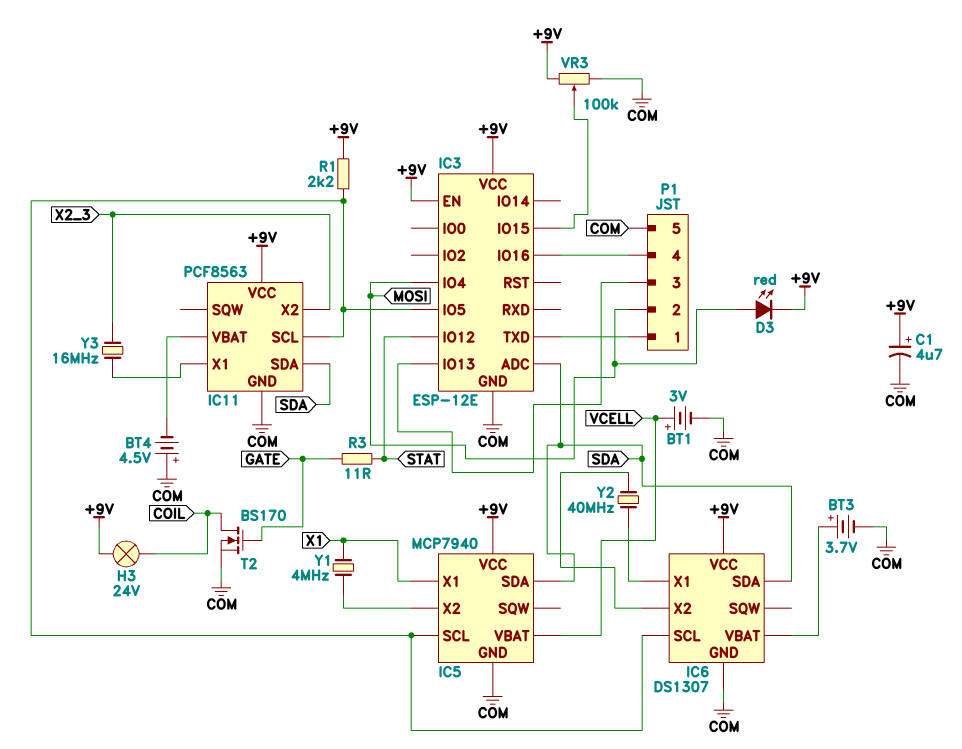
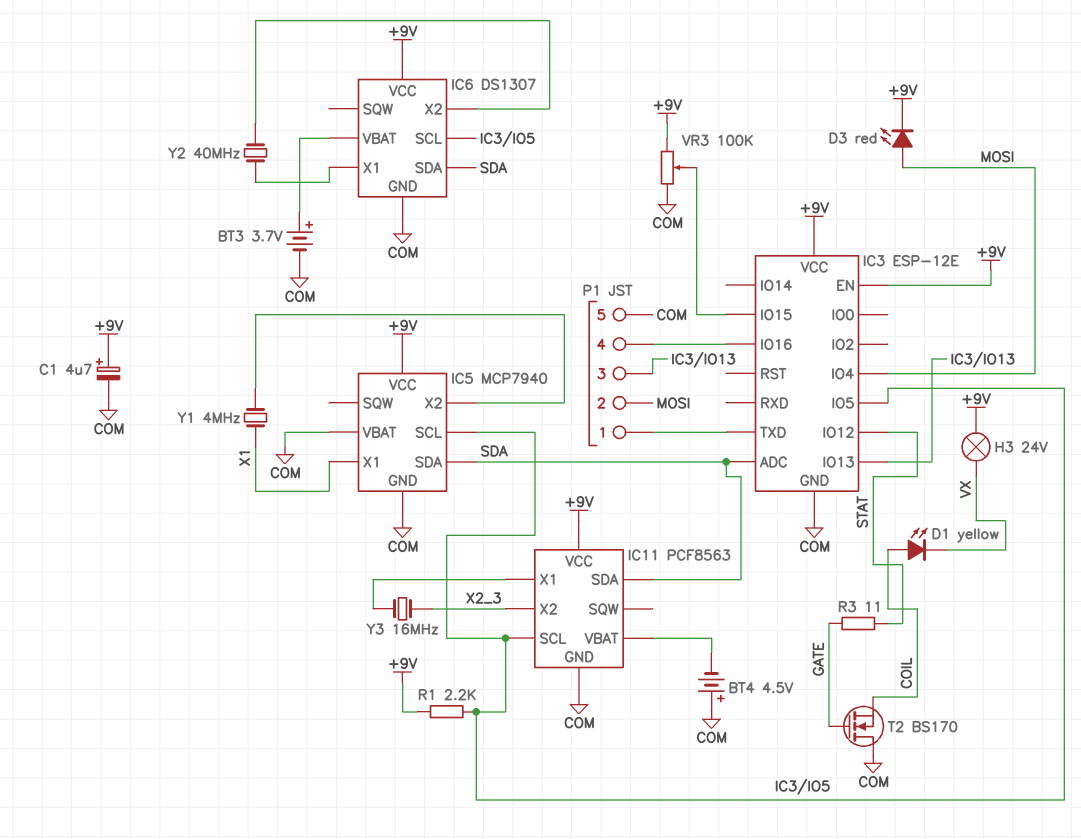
BT1: 3V (plus VCELL, minus COM) -> none
D1: none -> LED yellow (A COIL, K VX)
H3: lamp 24V (+9V, COIL) -> lamp 24V (+9V, VX)
IC5 pin VBAT: VCELL -> COM
T2: NMOS BS170 (G GATE, D COIL, S COM) -> NMOS BS170 (G GATE, D COM, S COIL)

